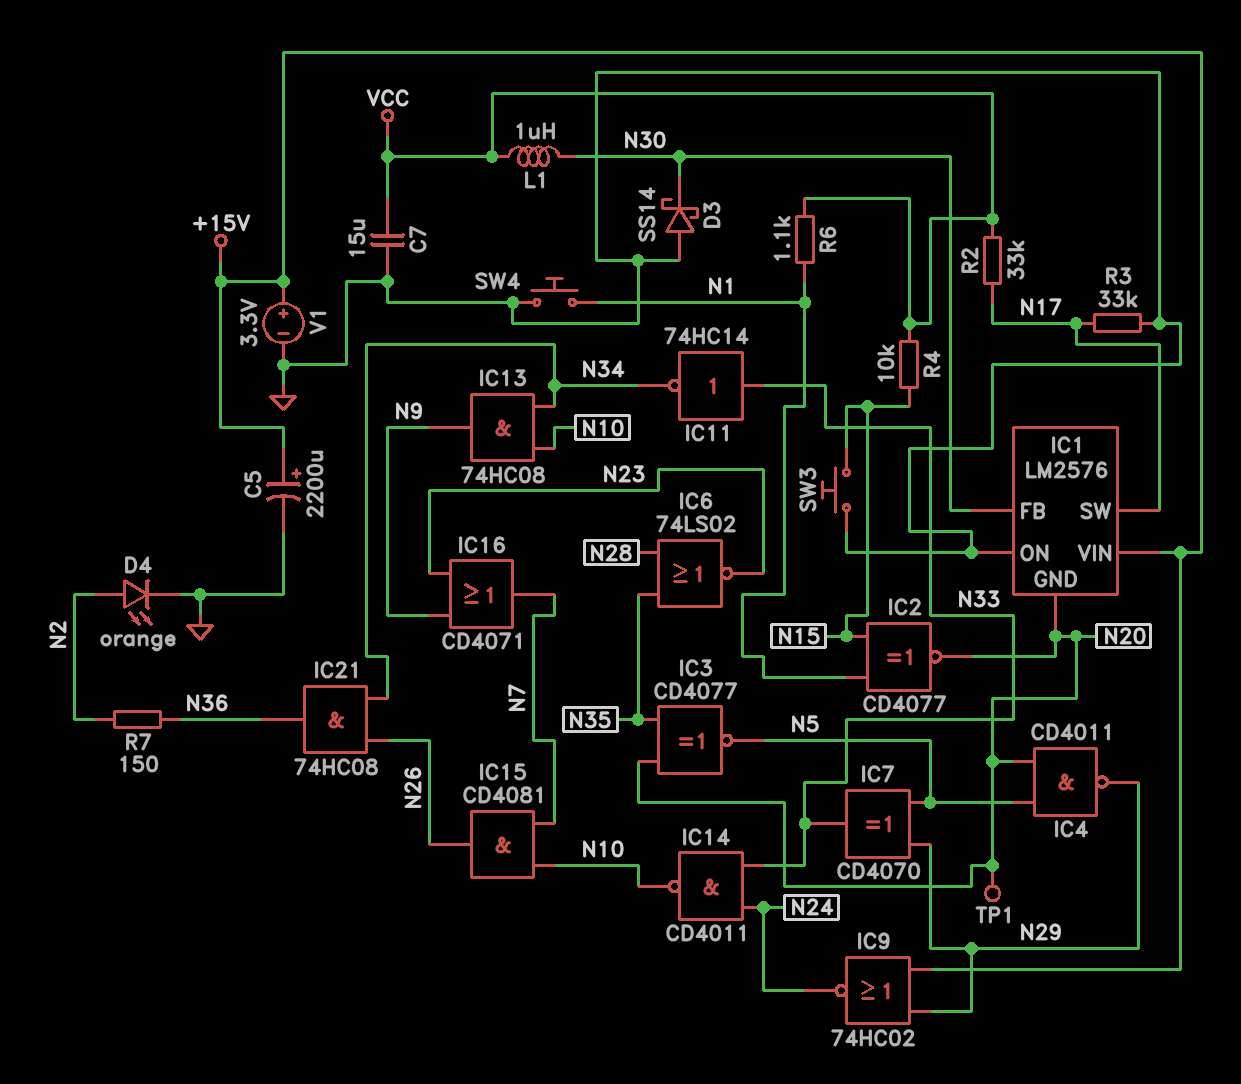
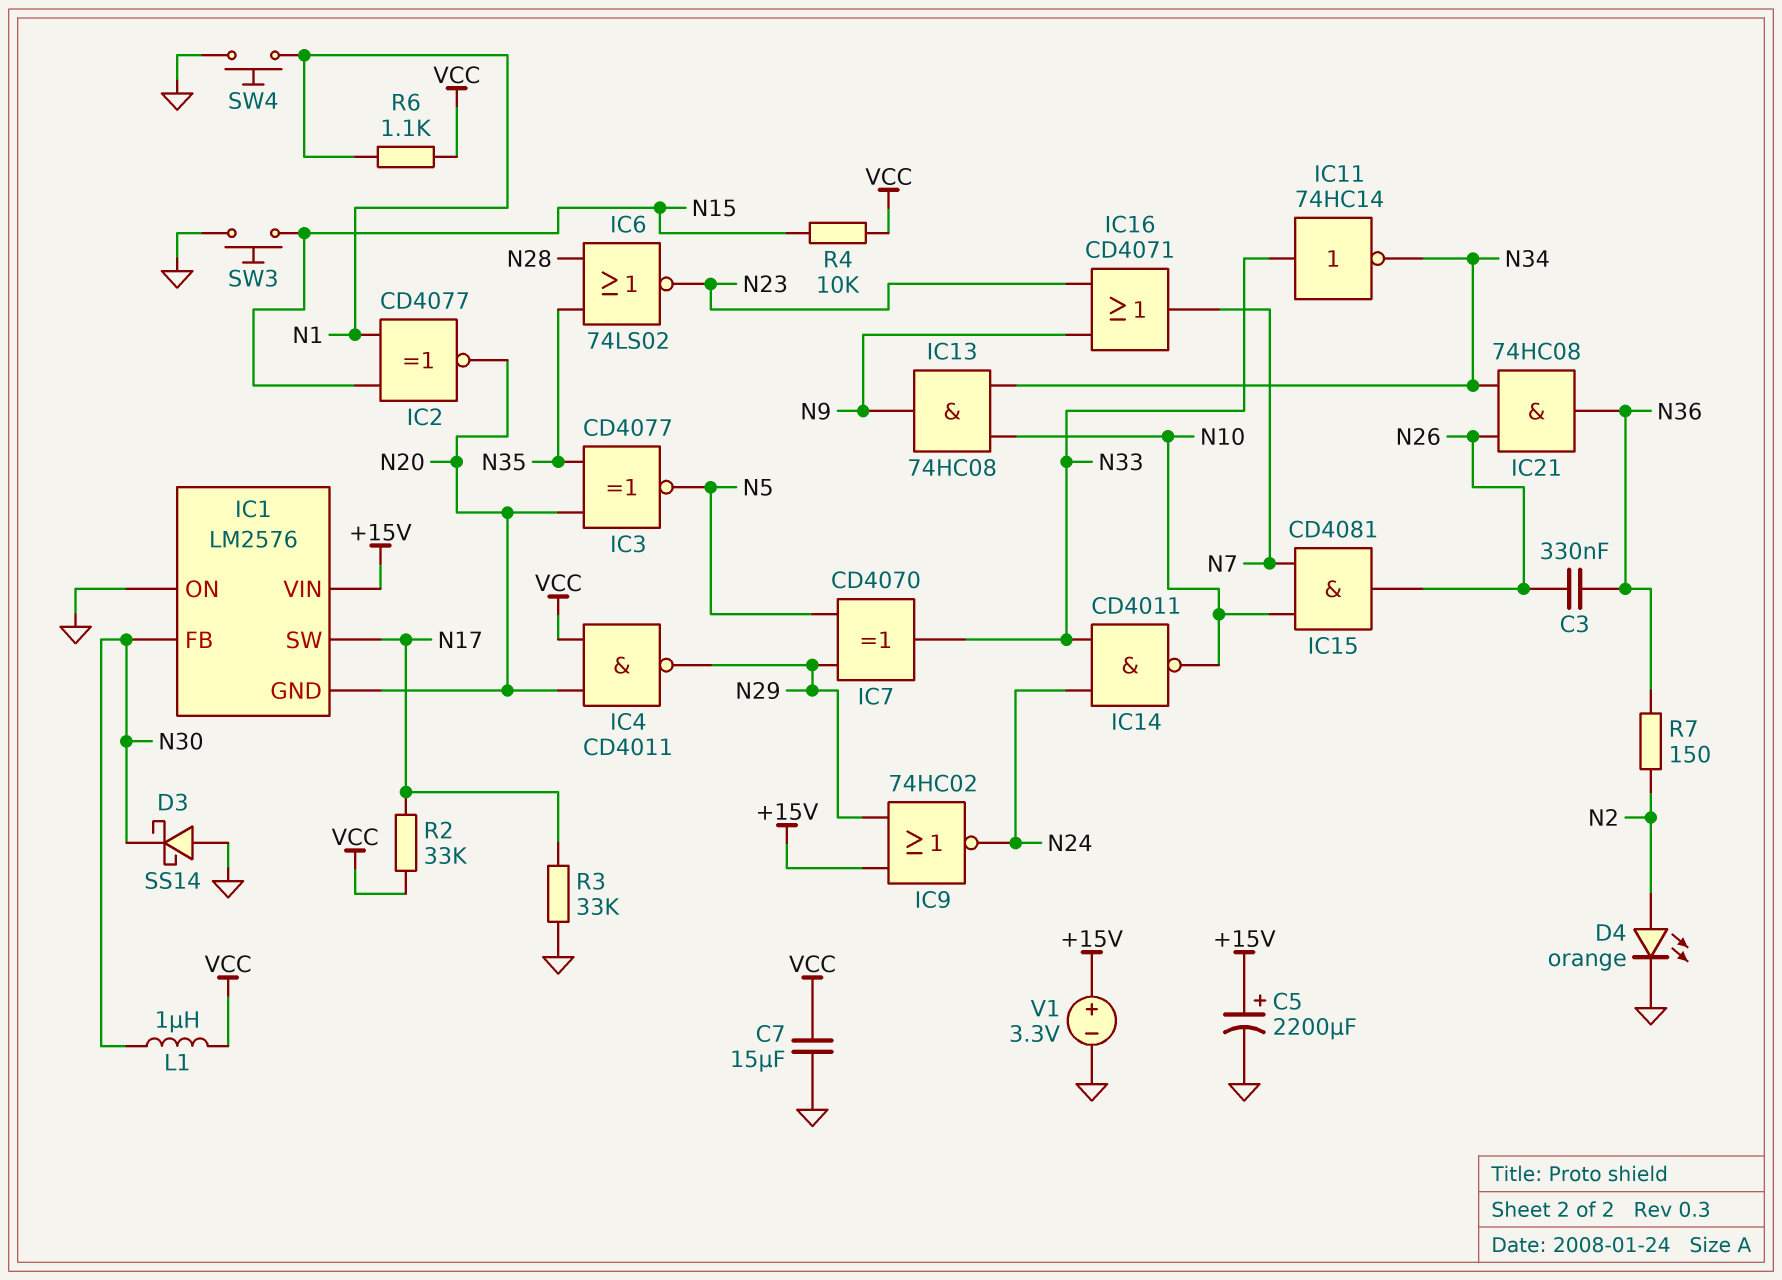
C3: none -> 330nF (N26, N36)
IC4: NAND CD4011 (in N5, in N20, out N29) -> NAND CD4011 (in N20, in VCC, out N29)
TP1: test point (N20) -> none

